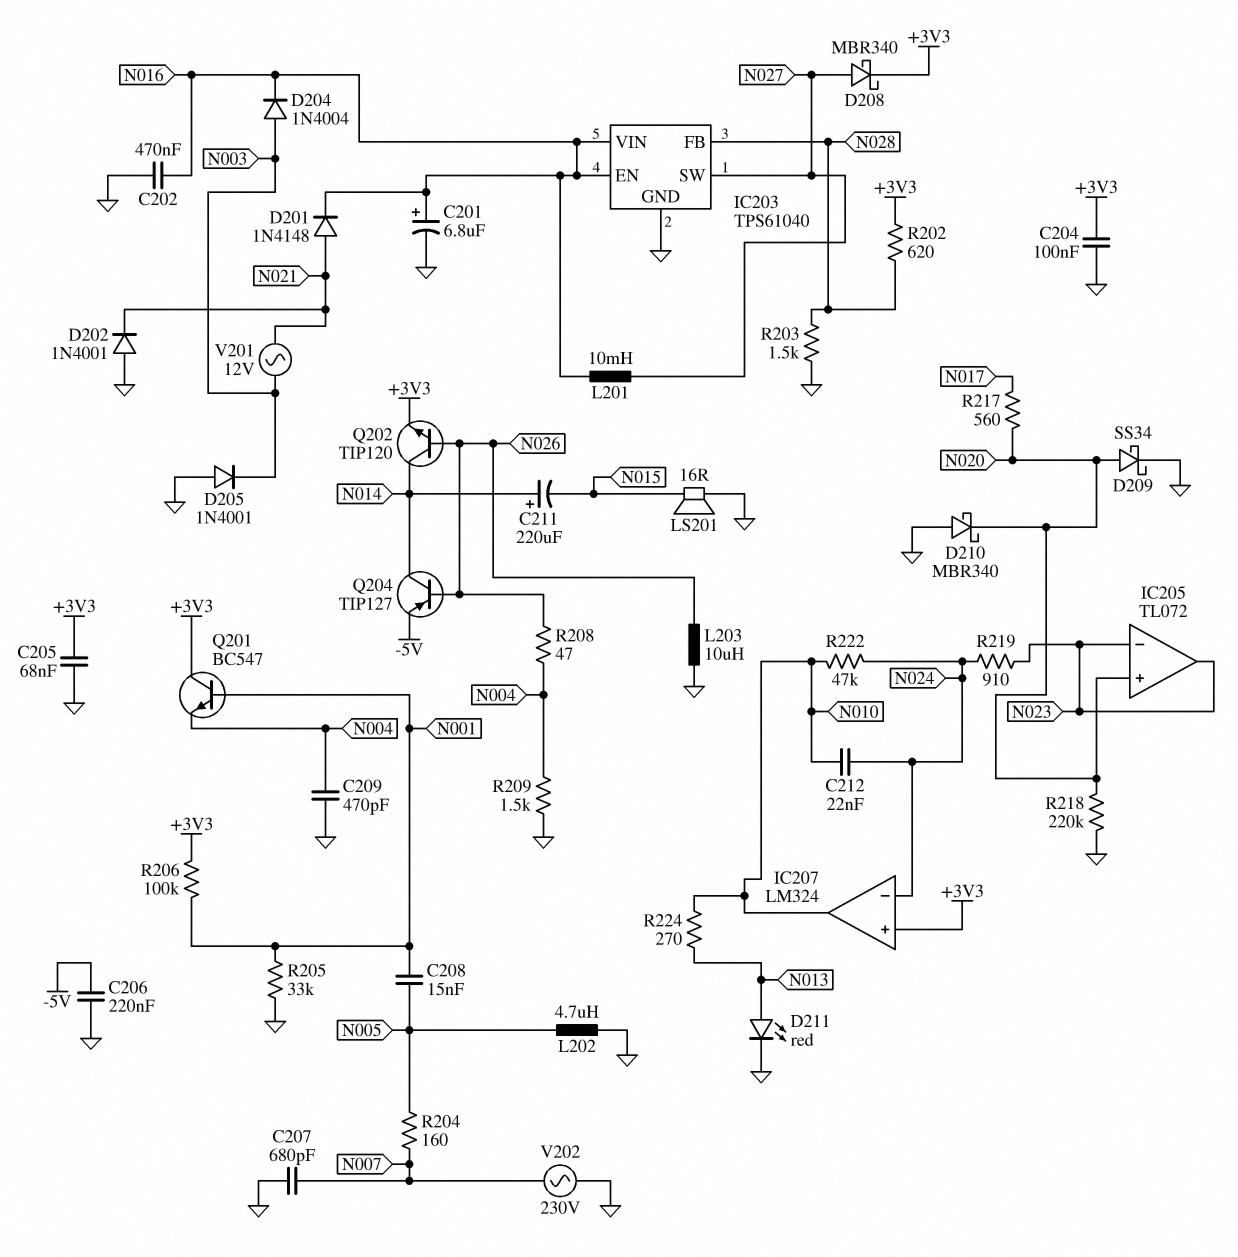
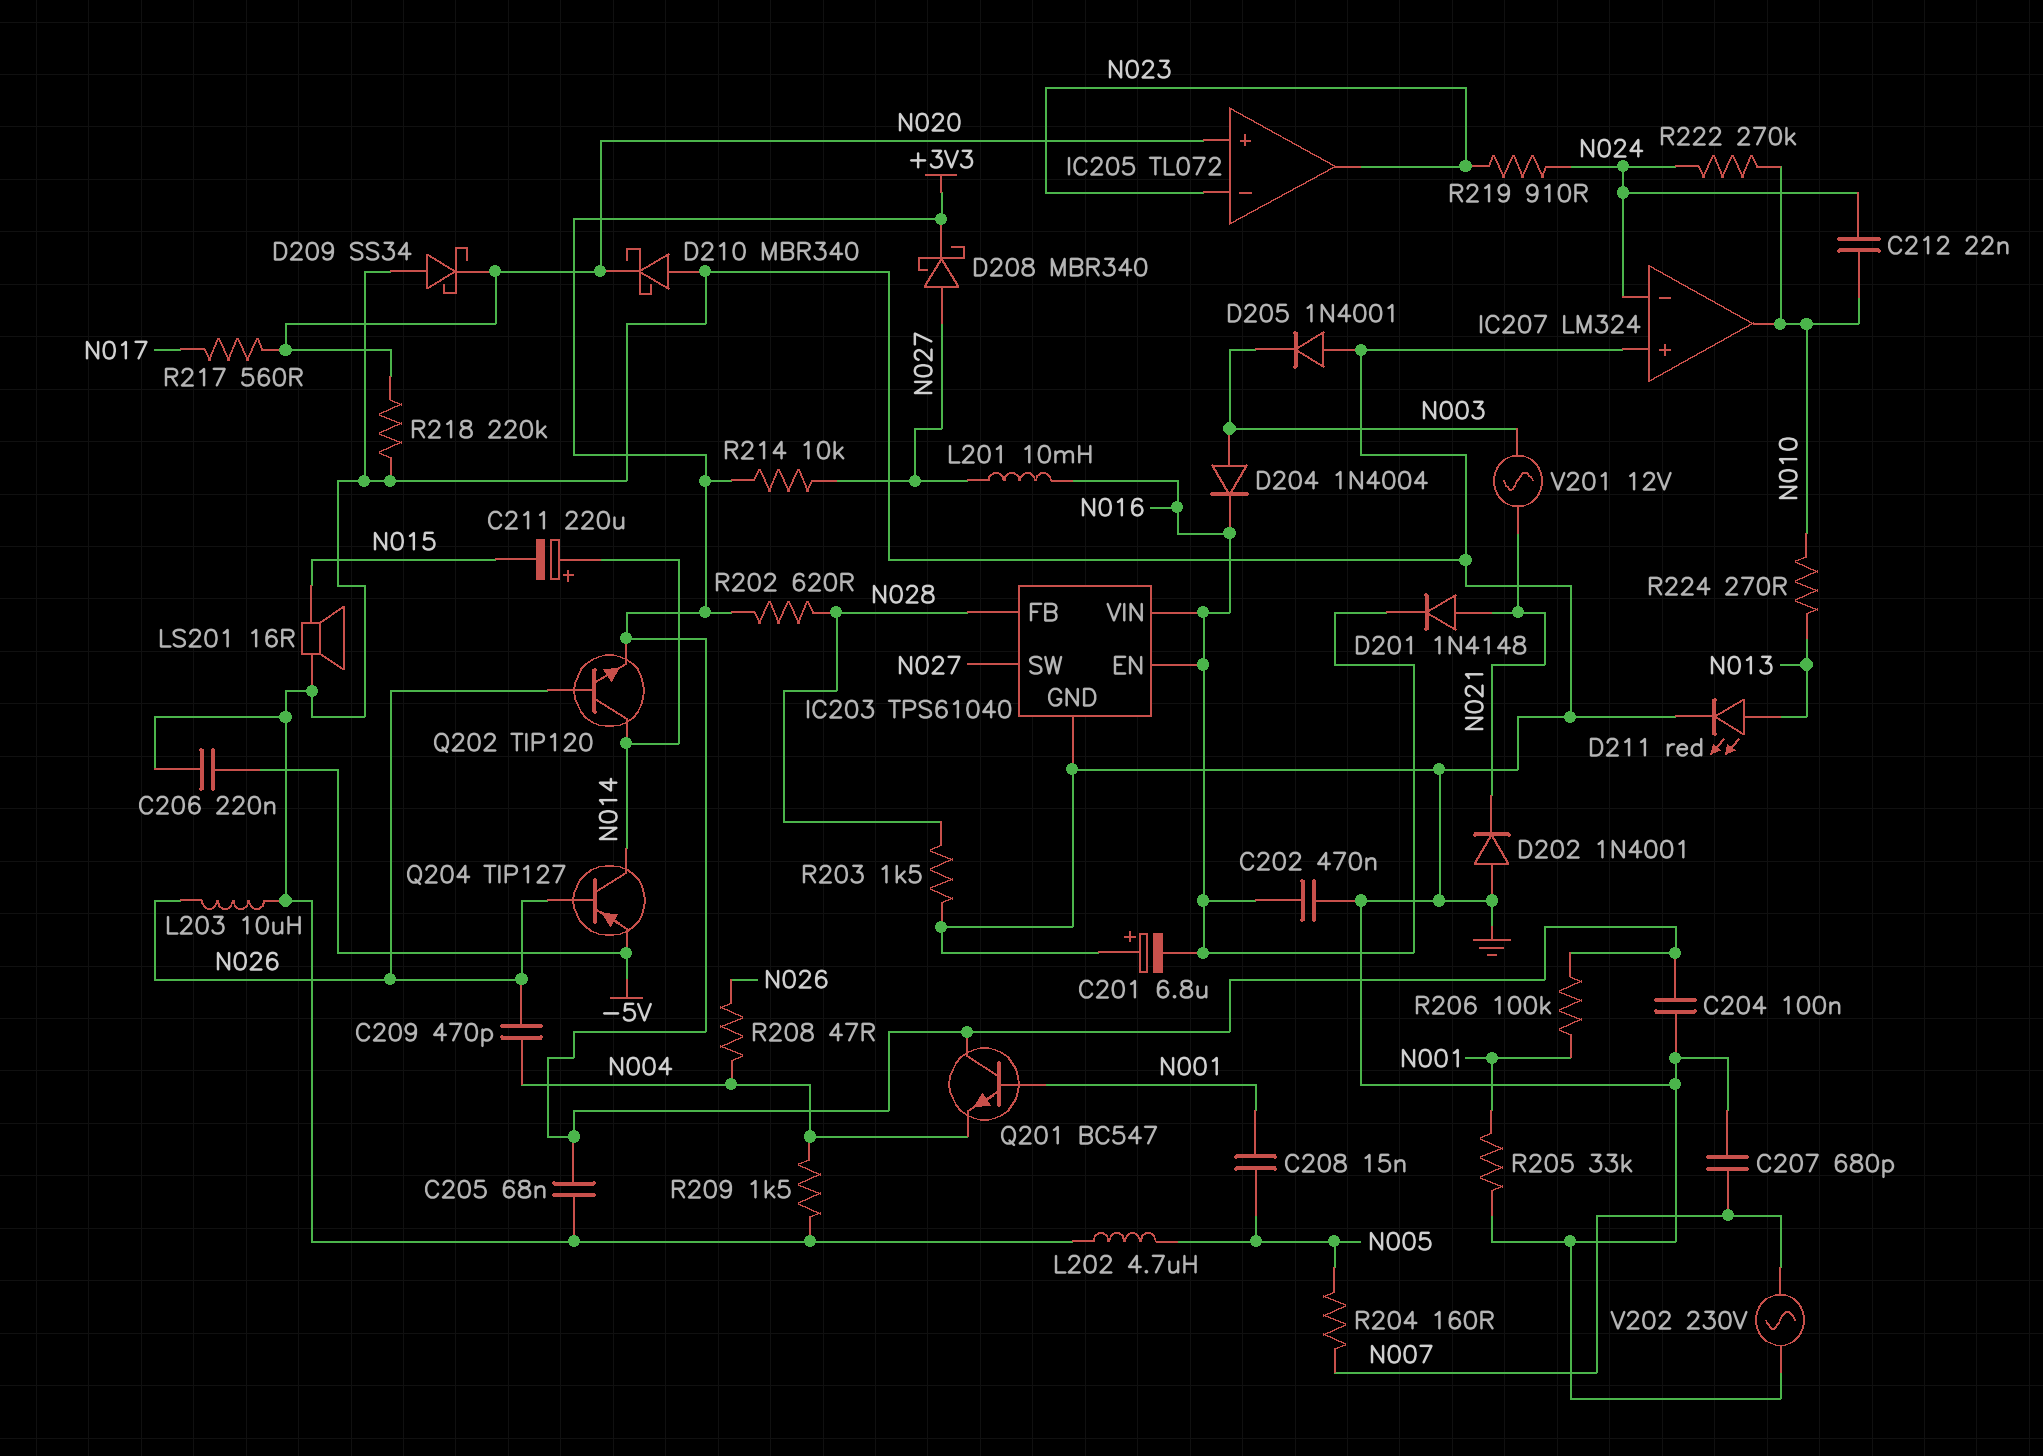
C201: 6.8uF (plus N016, minus GND) -> 6.8uF (plus GND, minus N016)
C209: 470pF (GND, N004) -> 470pF (N004, N026)
D209: schottky SS34 (A N020, K GND) -> schottky SS34 (A GND, K N020)
IC207 pin in+: +3V3 -> GND
R214: none -> 10k (+3V3, N027)
R222: 47k (N010, N024) -> 270k (N010, N024)

